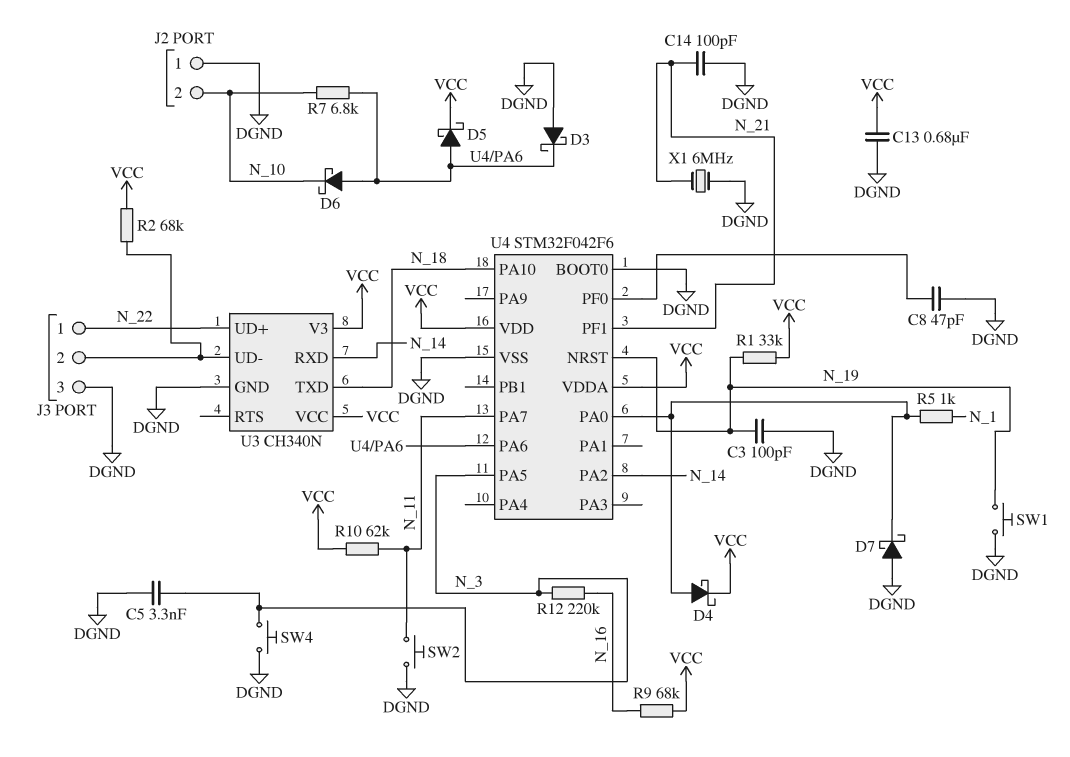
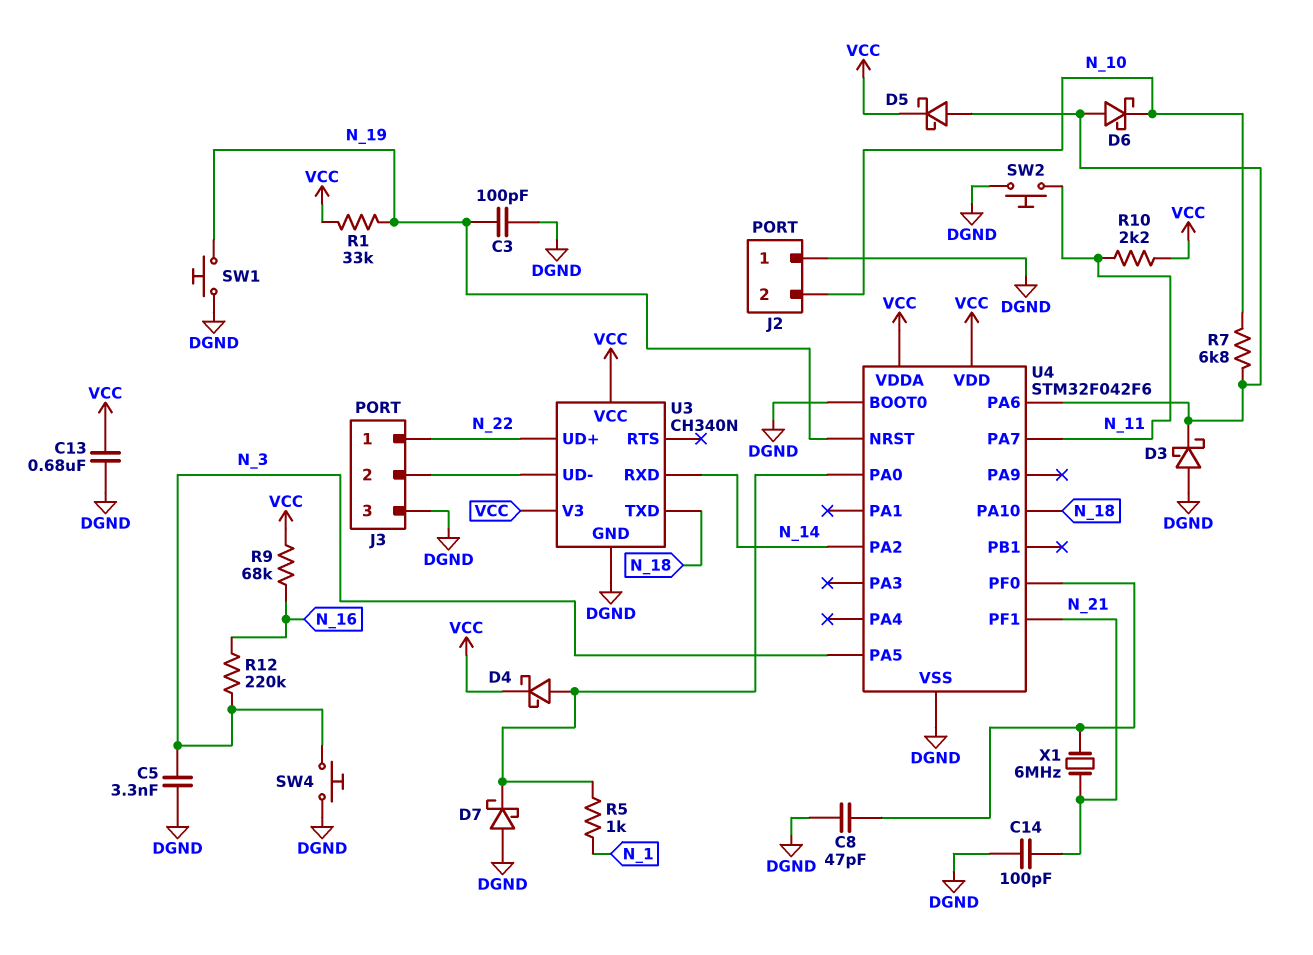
R2: 68k (J3/2, VCC) -> none
R10: 62k (N_11, VCC) -> 2.2k (N_11, VCC)
X1: 6MHz (DGND, N_21) -> 6MHz (N_21, U4/PF0)

